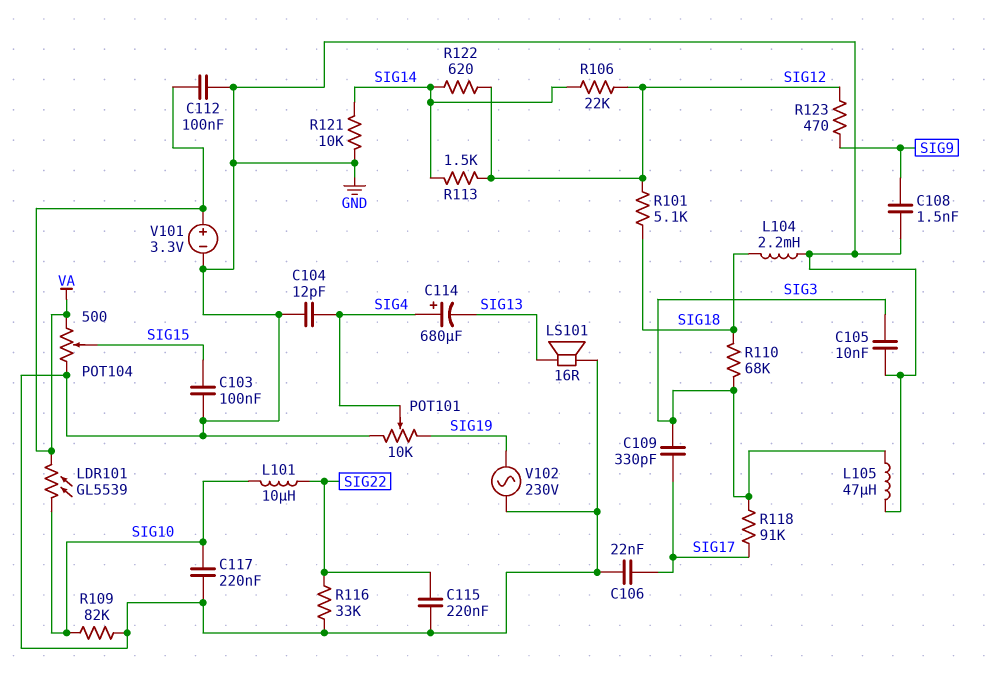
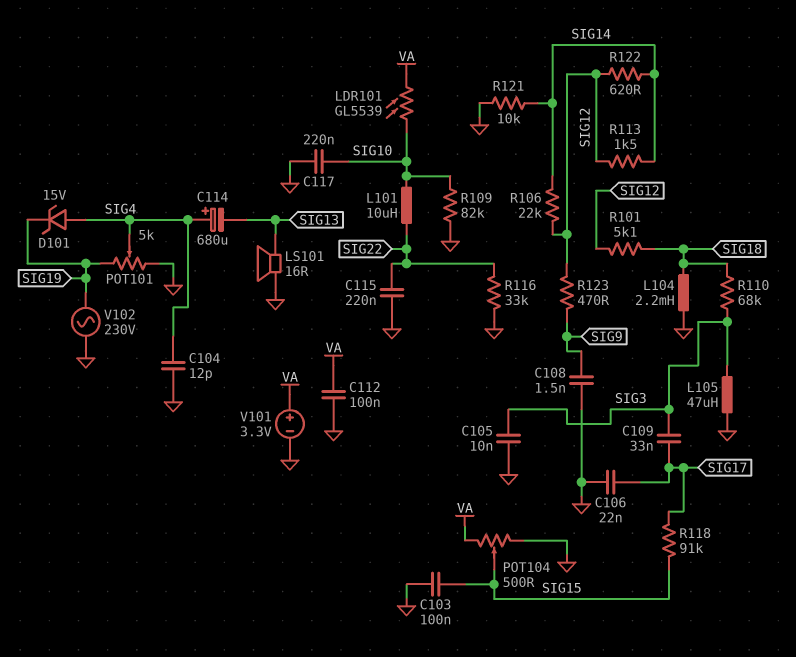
C109: 330pF (SIG3, SIG17) -> 33nF (SIG3, SIG17)
D101: none -> zener 15V (A SIG4, K SIG19)
POT101: 10k (GND, SIG19, wiper SIG4) -> 5k (GND, SIG19, wiper SIG4)
R118: 91k (SIG3, SIG17) -> 91k (SIG15, SIG17)

